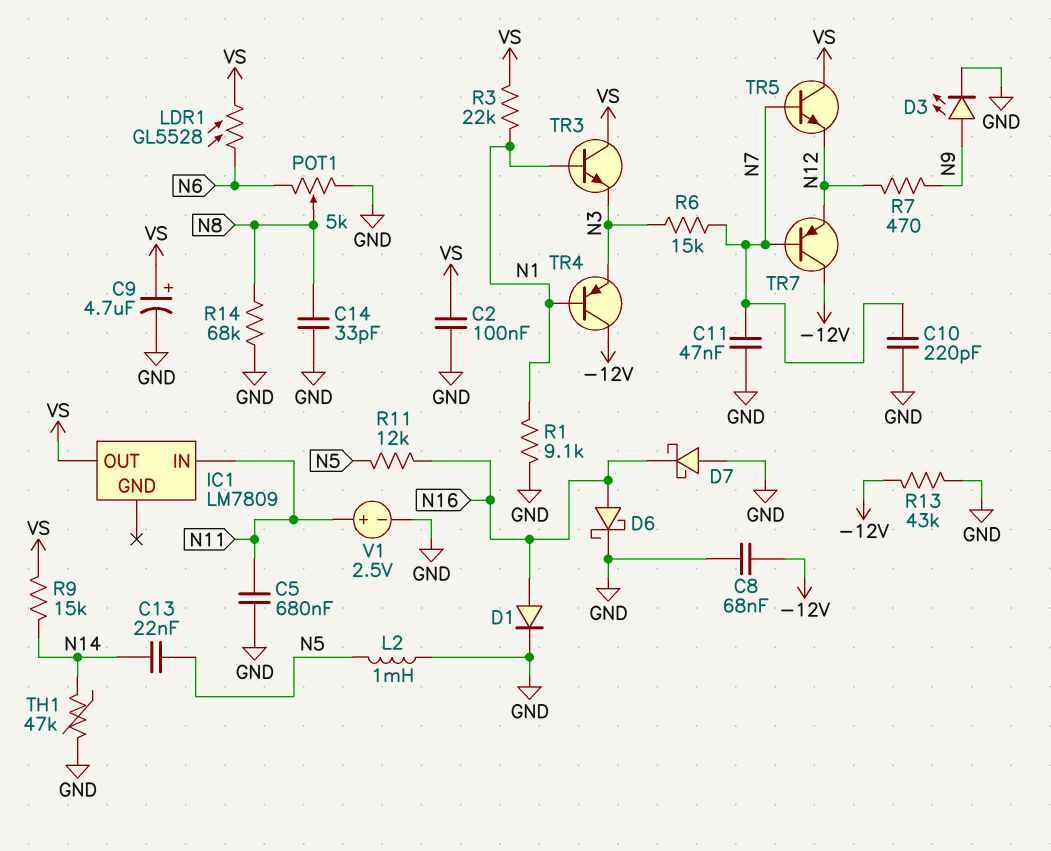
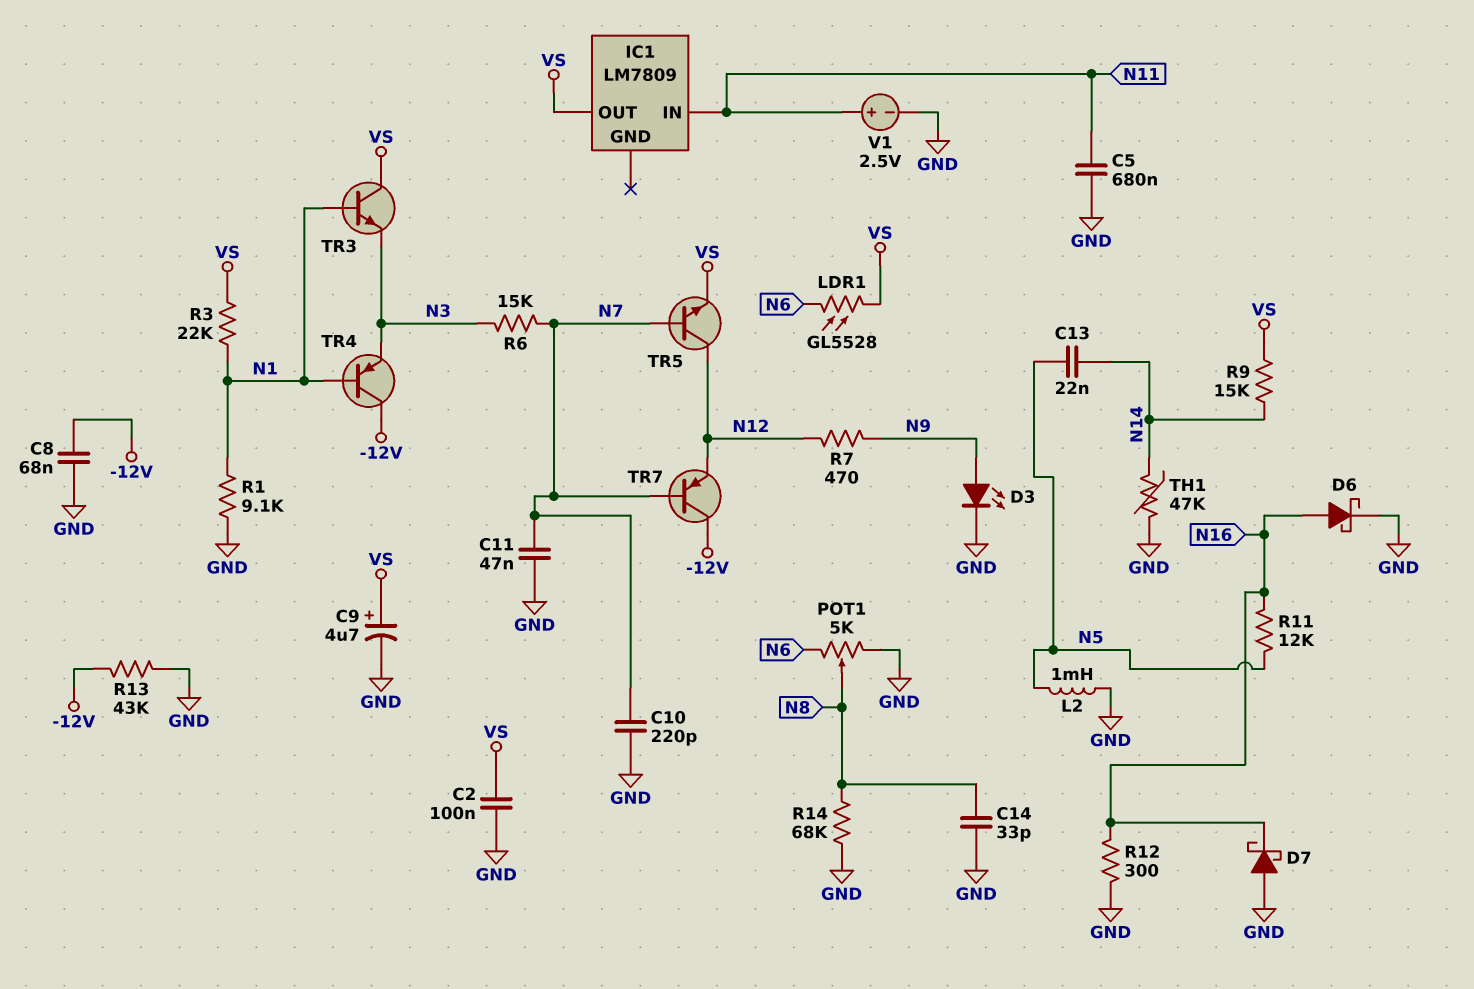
D1: diode (A N16, K GND) -> none
R12: none -> 300 (GND, N16)
TR5: NPN (B N7, C VS, E N12) -> NPN (B N7, C N12, E VS)

